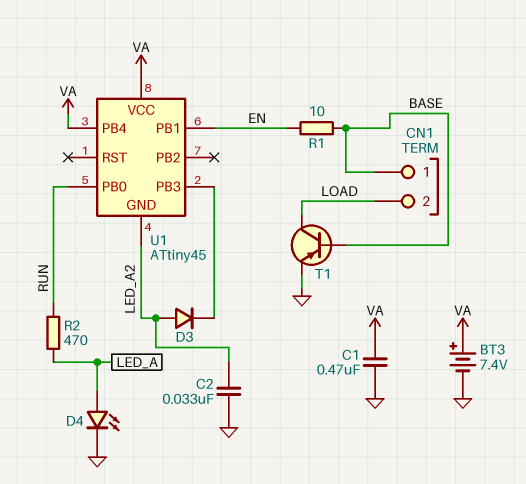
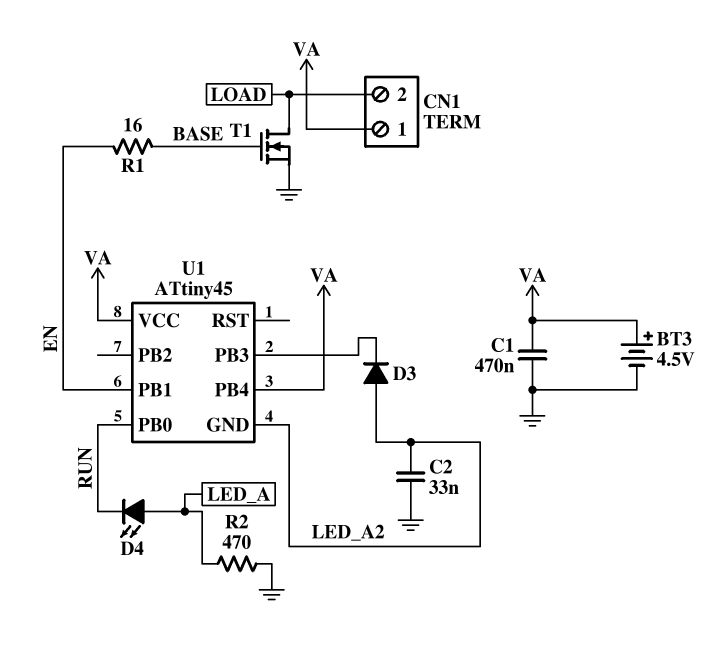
BT3: 7.4V (plus VA, minus GND) -> 4.5V (plus VA, minus GND)
CN1 pin 1: BASE -> VA
D4: LED (A LED_A, K GND) -> LED (A LED_A, K RUN)
R1: 10 (BASE, EN) -> 16 (BASE, EN)
R2: 470 (LED_A, RUN) -> 470 (GND, LED_A)
T1: PNP (B BASE, C LOAD, E GND) -> NMOS (G BASE, D LOAD, S GND)

